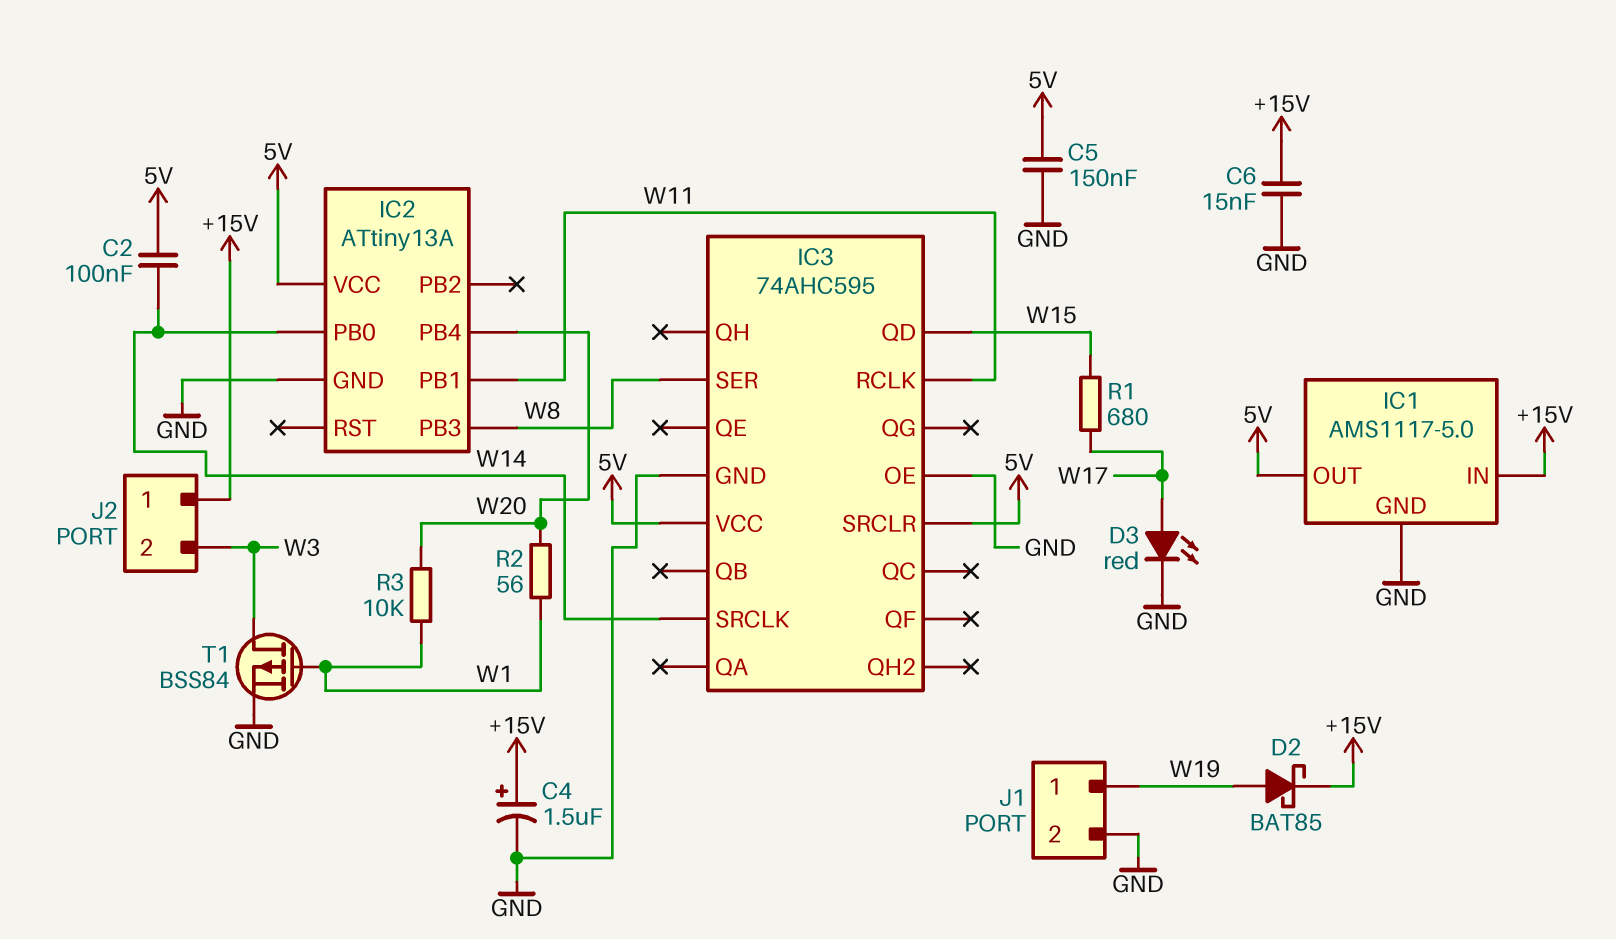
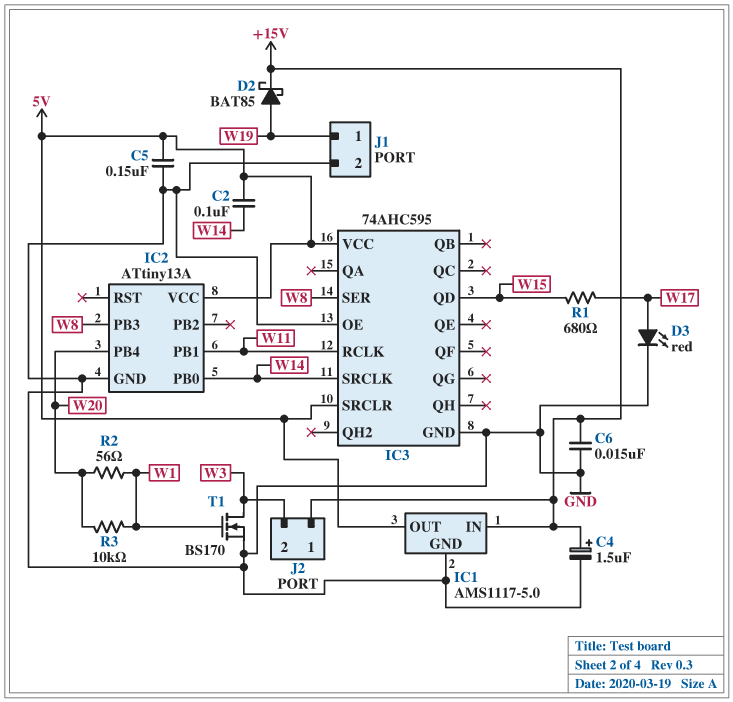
T1: PMOS BSS84 (G W1, D W3, S GND) -> NMOS BS170 (G W1, D W3, S GND)

